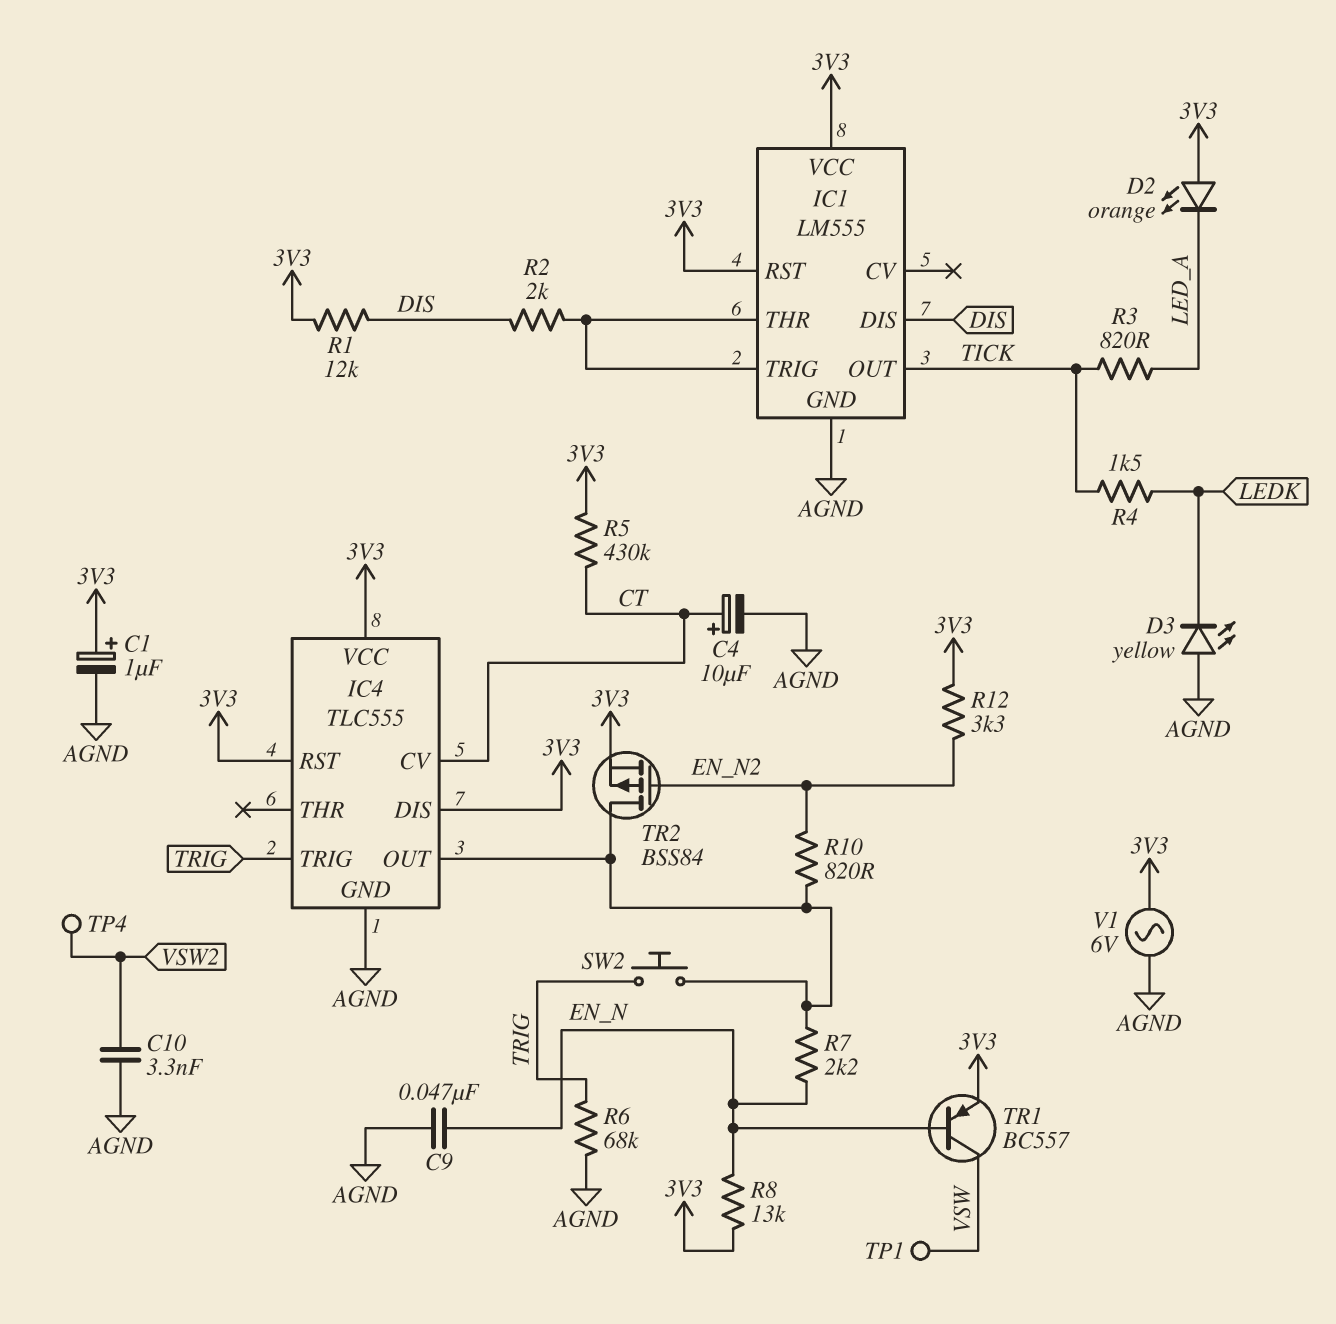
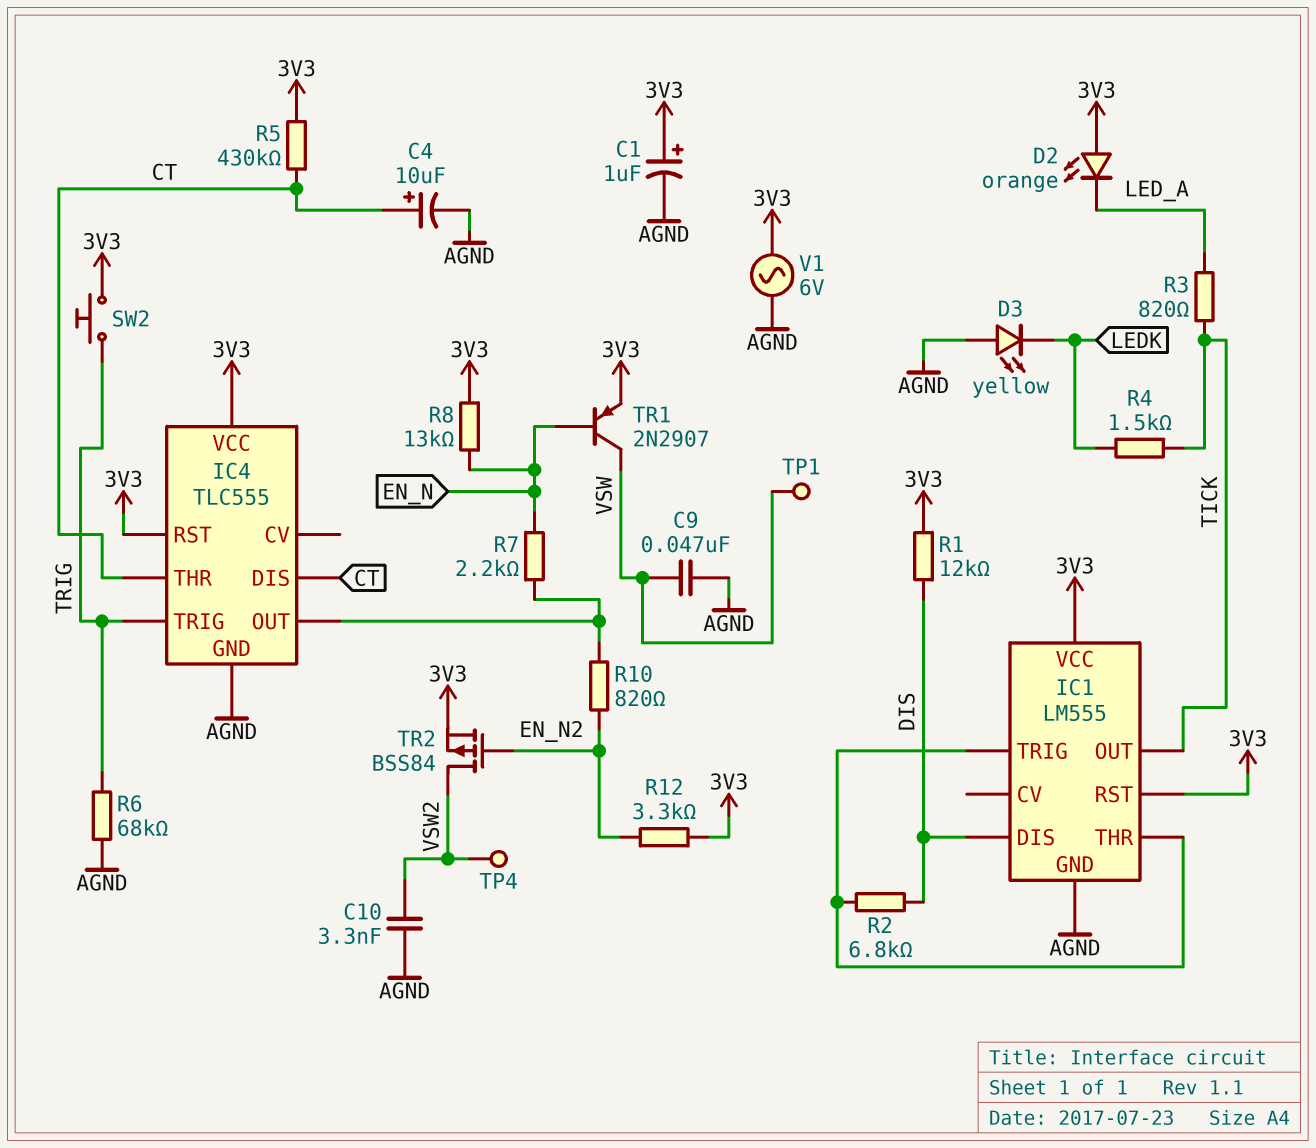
C9: 47nF (AGND, EN_N) -> 47nF (AGND, VSW)
IC4 pin CV: CT -> none
IC4 pin DIS: 3V3 -> CT
IC4 pin THR: none -> CT
R2: 2k (DIS, IC1/THR) -> 6.8k (DIS, IC1/THR)
SW2: button (IC4/OUT, TRIG) -> button (3V3, TRIG)
TR1: PNP BC557 (B EN_N, C VSW, E 3V3) -> PNP 2N2907 (B EN_N, C VSW, E 3V3)
TR2: PMOS BSS84 (G EN_N2, D IC4/OUT, S 3V3) -> PMOS BSS84 (G EN_N2, D VSW2, S 3V3)

